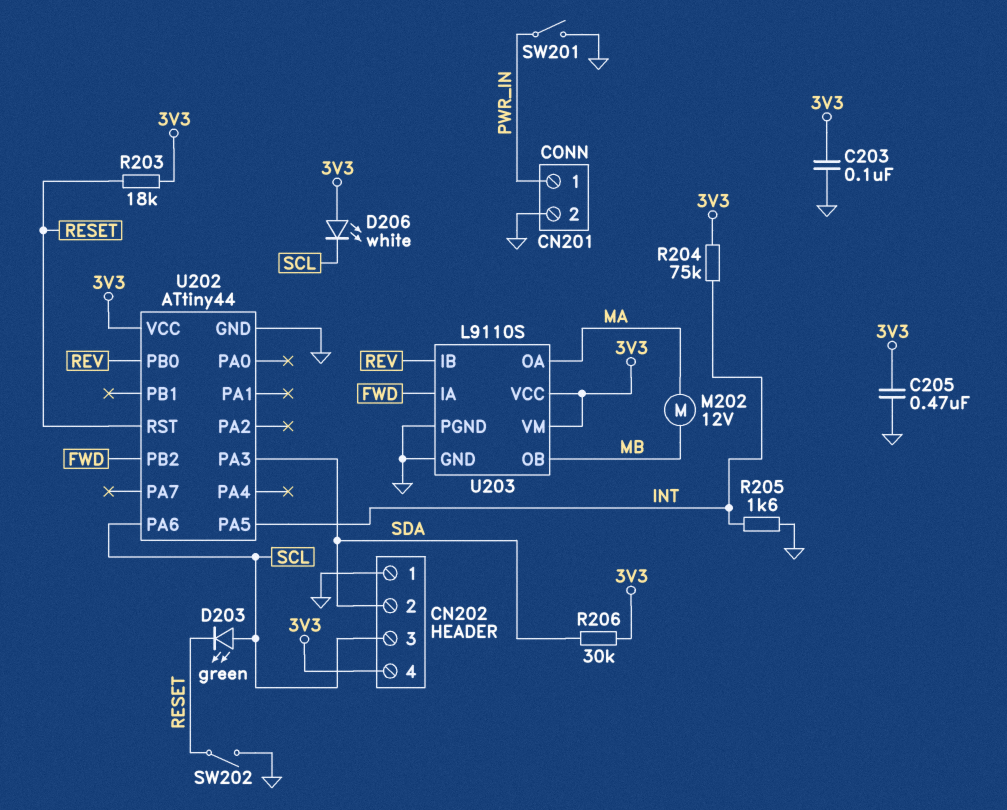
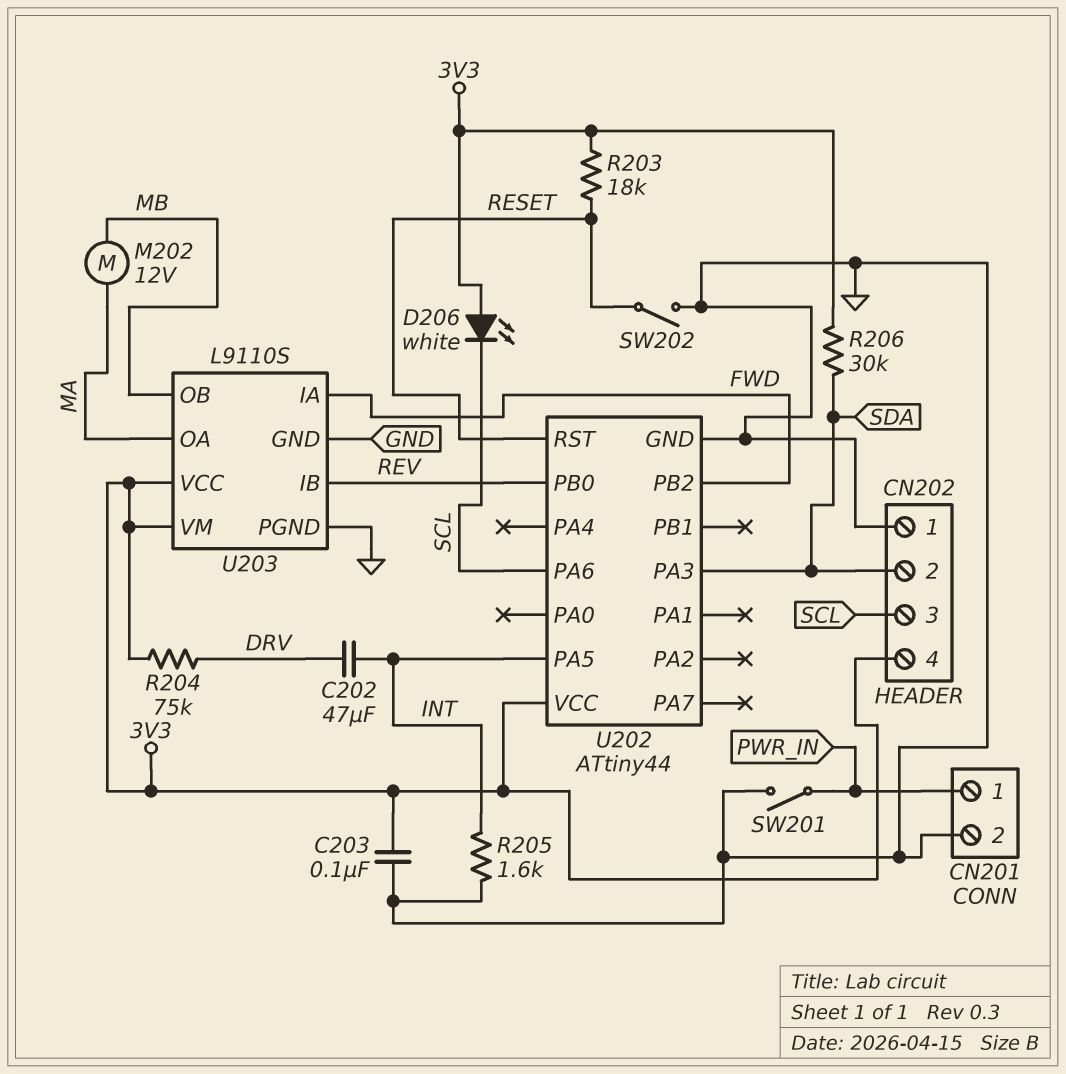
C202: none -> 47uF (DRV, INT)
C205: 470nF (3V3, GND) -> none
D203: LED green (A SCL, K RESET) -> none
R204: 75k (3V3, INT) -> 75k (3V3, DRV)

